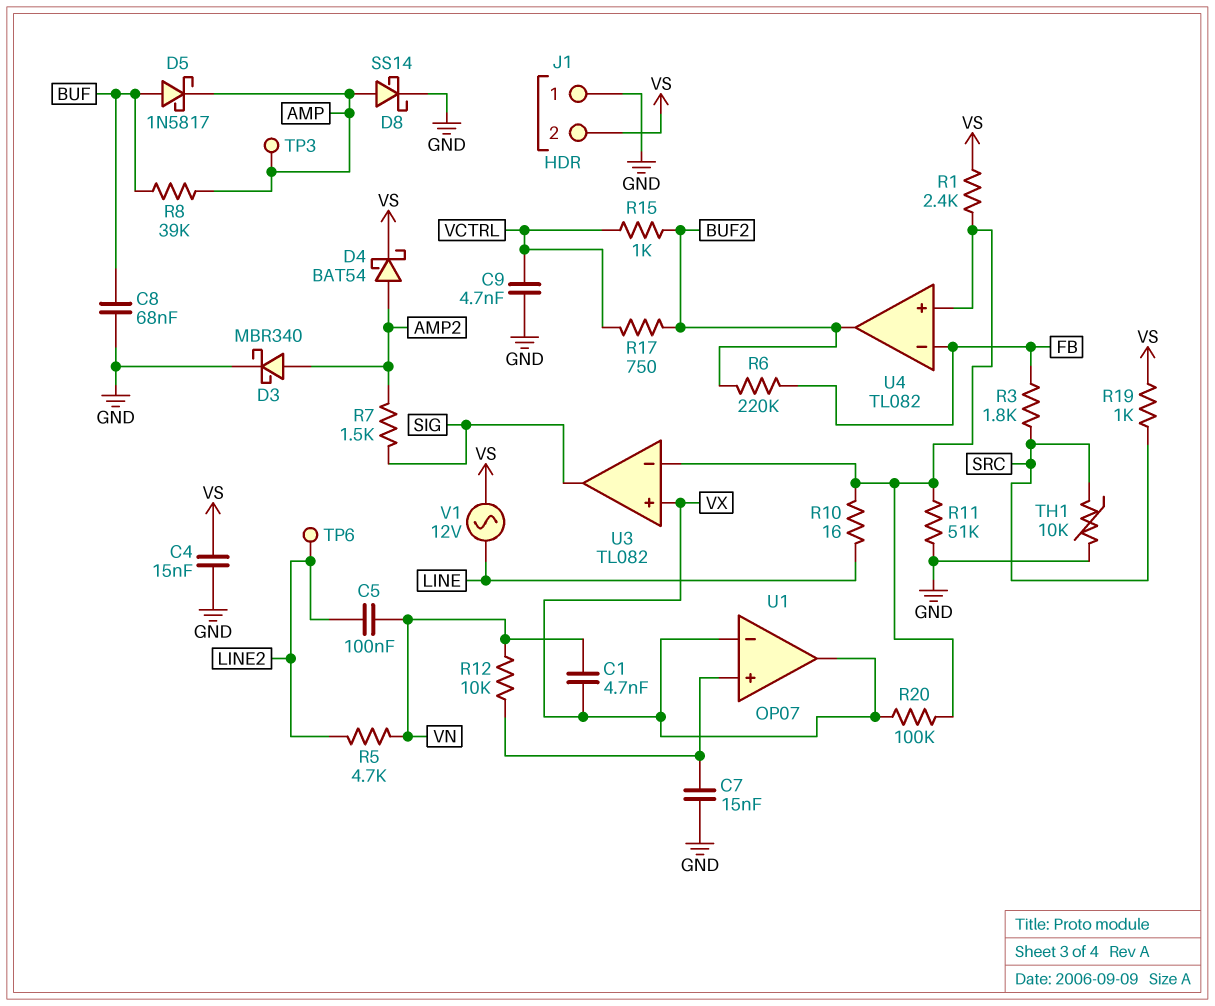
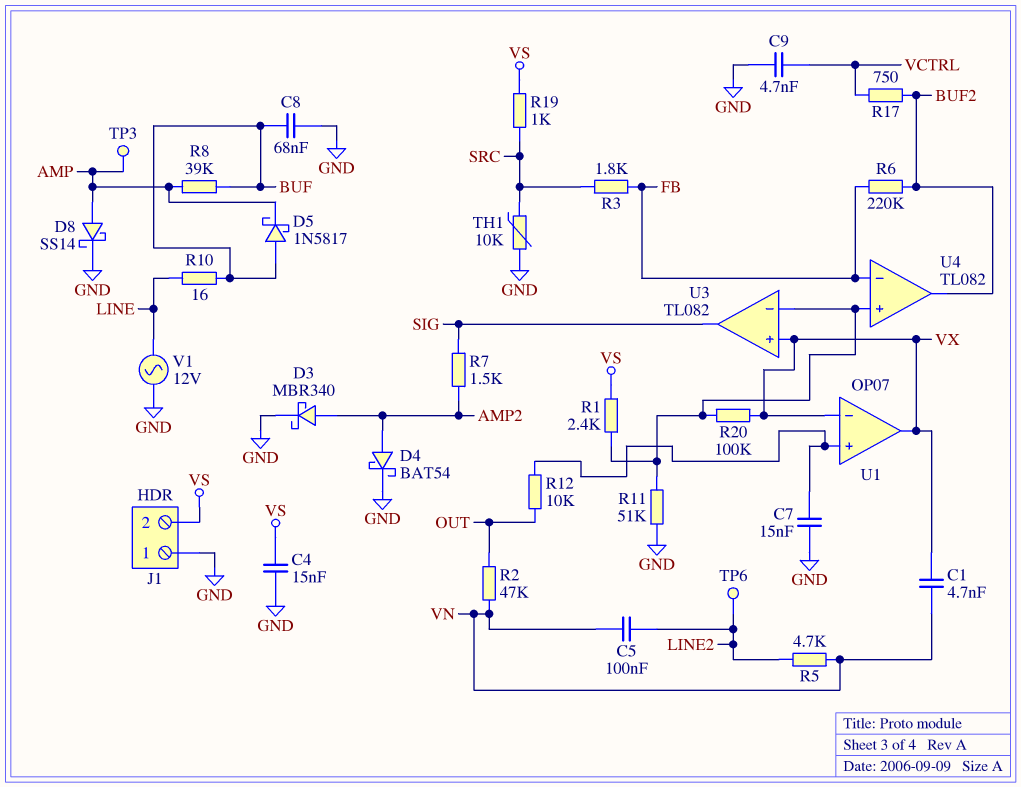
D4: schottky BAT54 (A AMP2, K VS) -> schottky BAT54 (A AMP2, K GND)
R2: none -> 47k (OUT, VN)
R10: 16 (LINE, U3/in-) -> 16 (BUF, LINE)
R12: 10k (U1/in+, VN) -> 10k (OUT, U1/in+)
R15: 1k (BUF2, VCTRL) -> none
V1: AC 12V (LINE, VS) -> AC 12V (GND, LINE)

